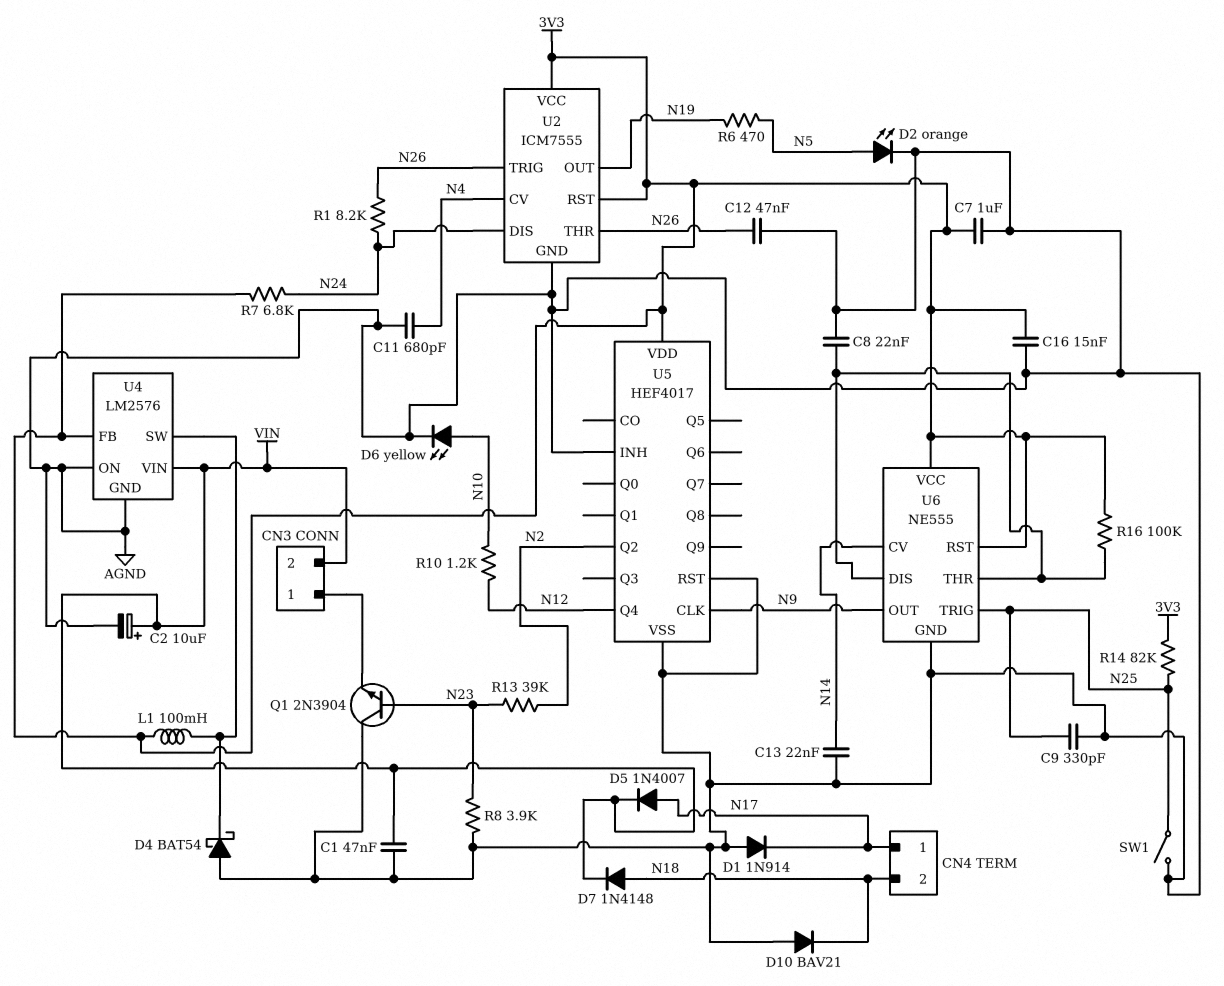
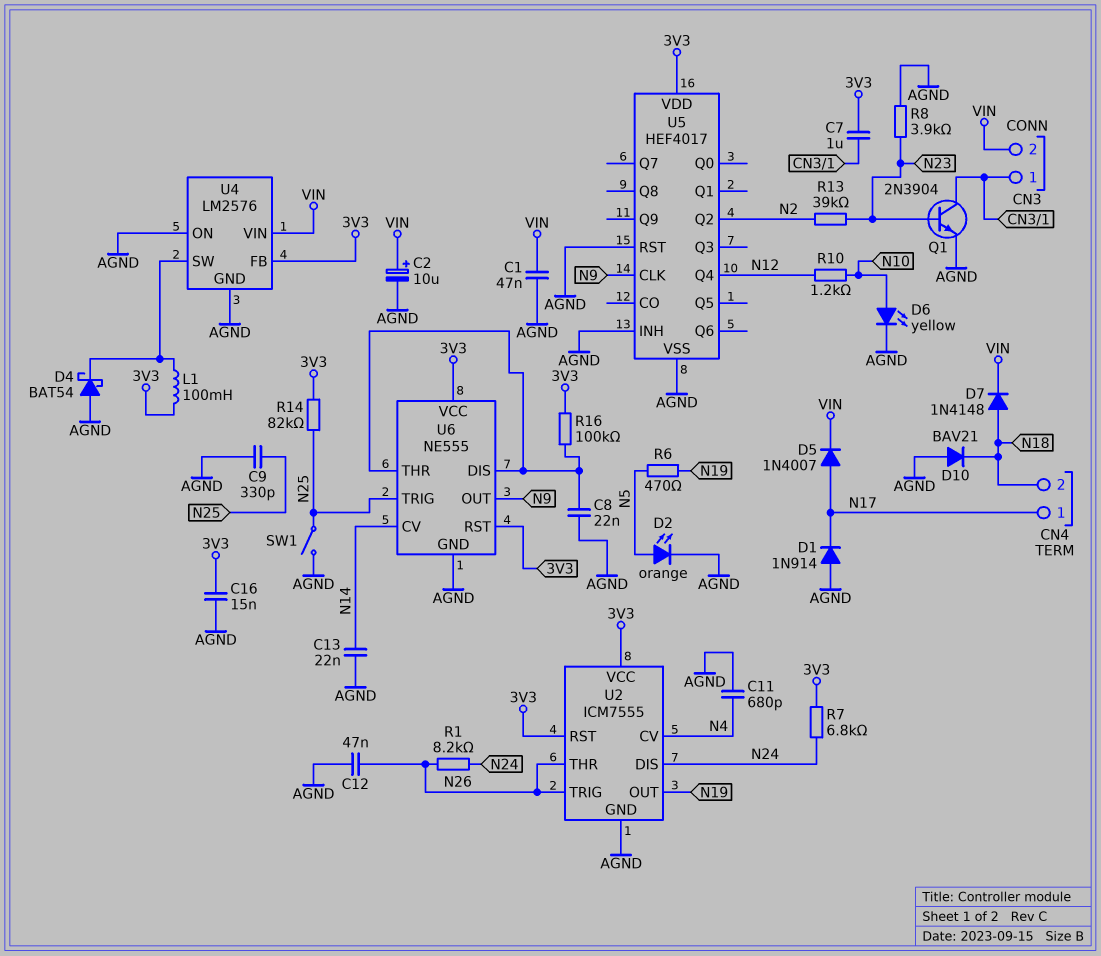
C7: 1uF (3V3, AGND) -> 1uF (3V3, CN3/1)
Q1: NPN 2N3904 (B N23, C AGND, E CN3/1) -> NPN 2N3904 (B N23, C CN3/1, E AGND)

